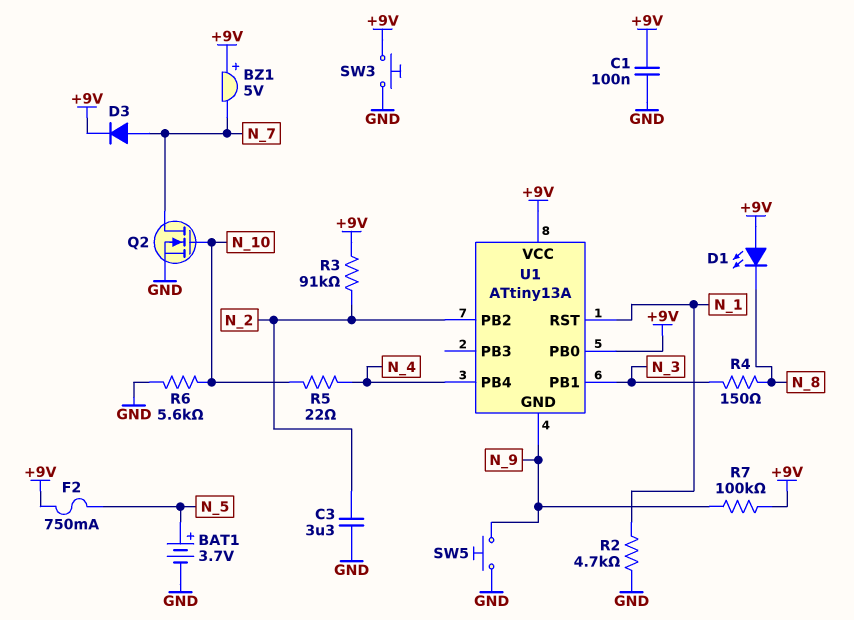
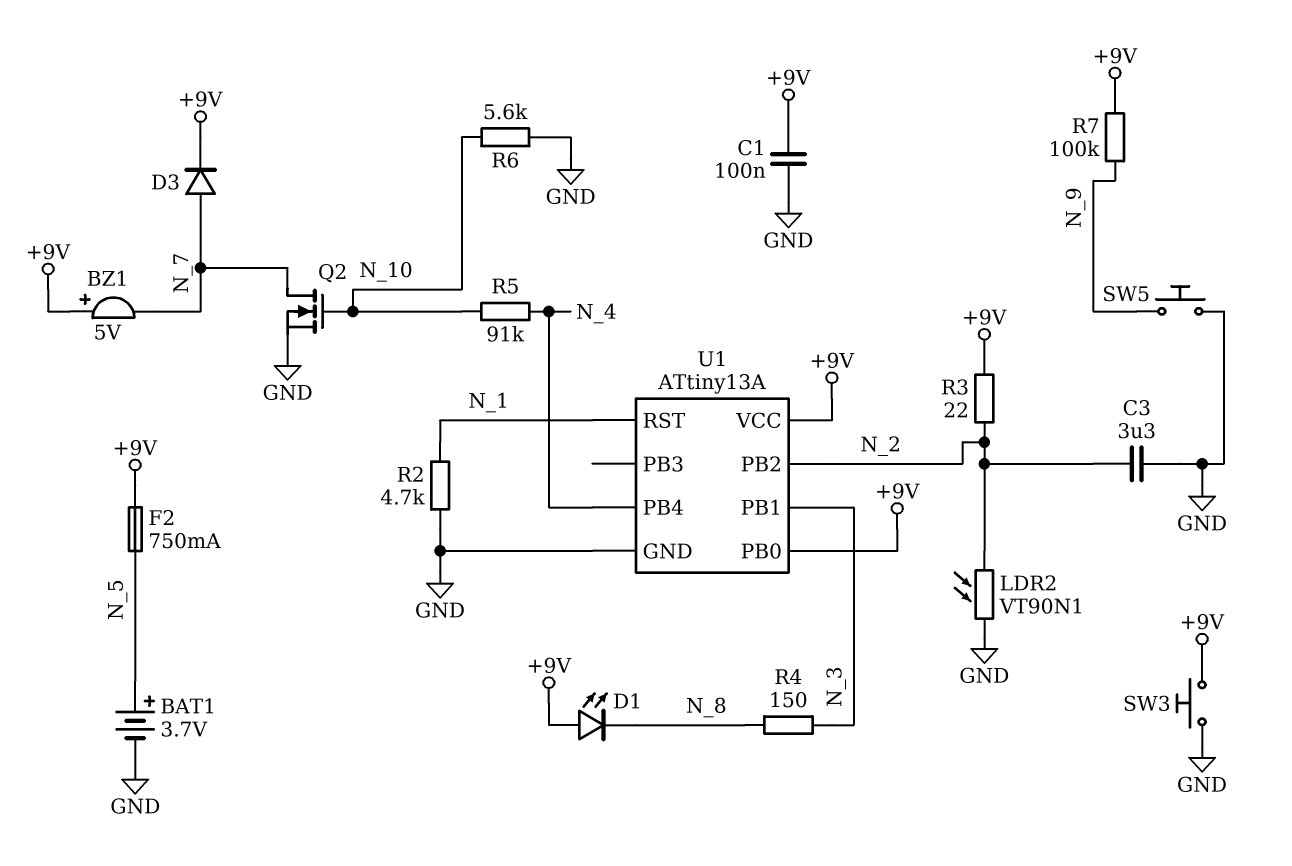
LDR2: none -> VT90N1 (GND, N_2)
R3: 91k (+9V, N_2) -> 22 (+9V, N_2)
R5: 22 (N_4, N_10) -> 91k (N_4, N_10)
U1 pin GND: N_9 -> GND

